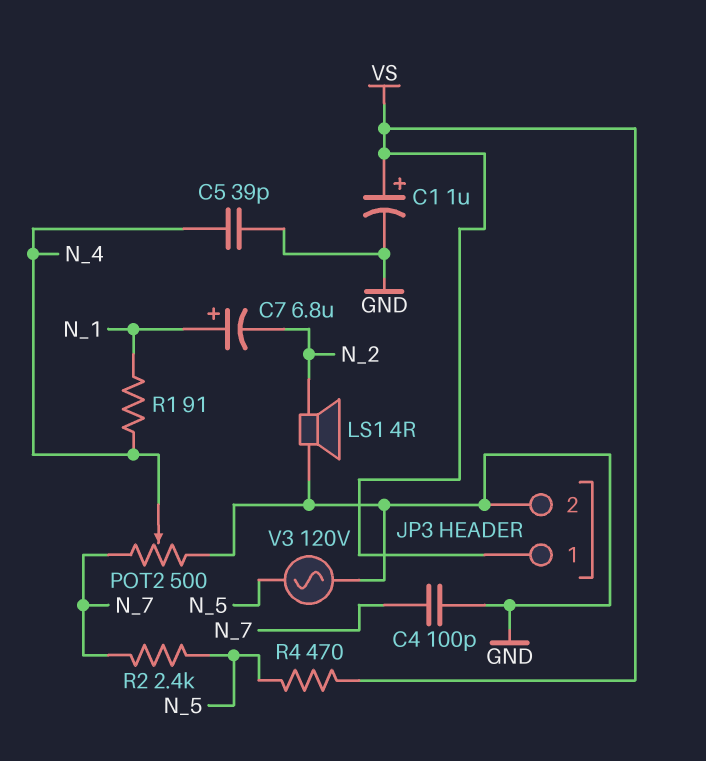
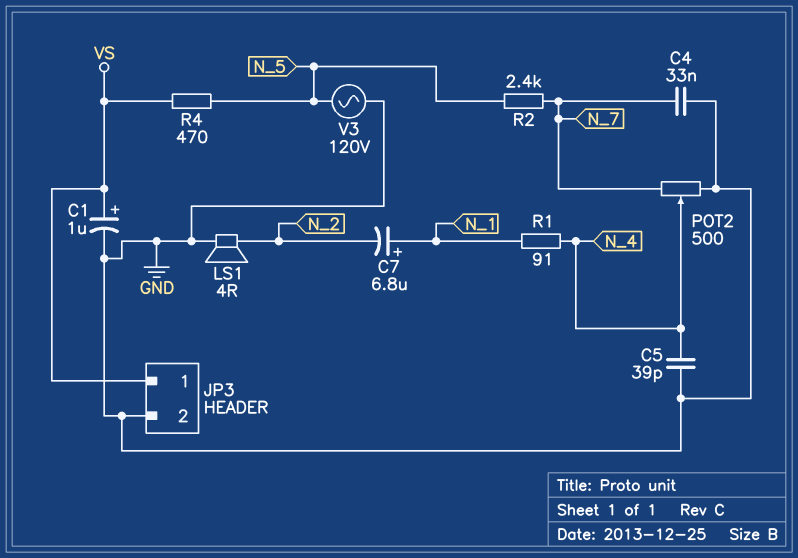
C4: 100pF (GND, N_7) -> 33nF (GND, N_7)

